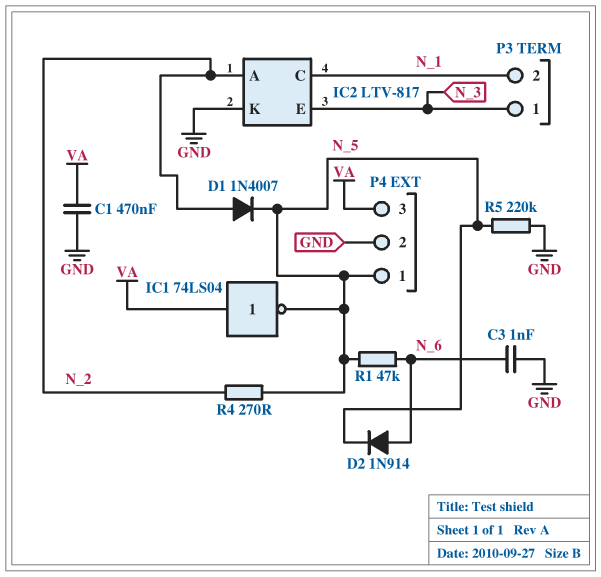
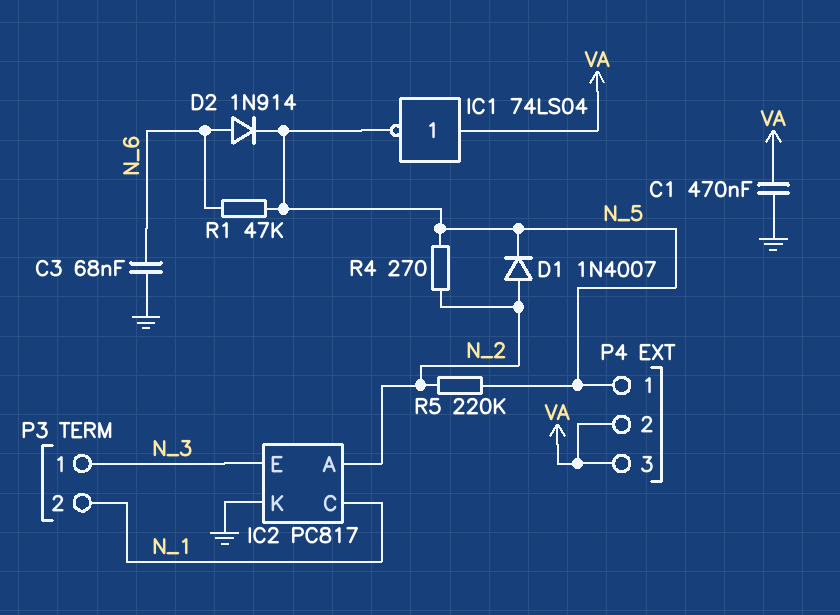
C3: 1nF (GND, N_6) -> 68nF (GND, N_6)
IC2: LTV-817 -> PC817
P4 pin 2: GND -> VA
R5: 220k (GND, N_5) -> 220k (N_2, N_5)

